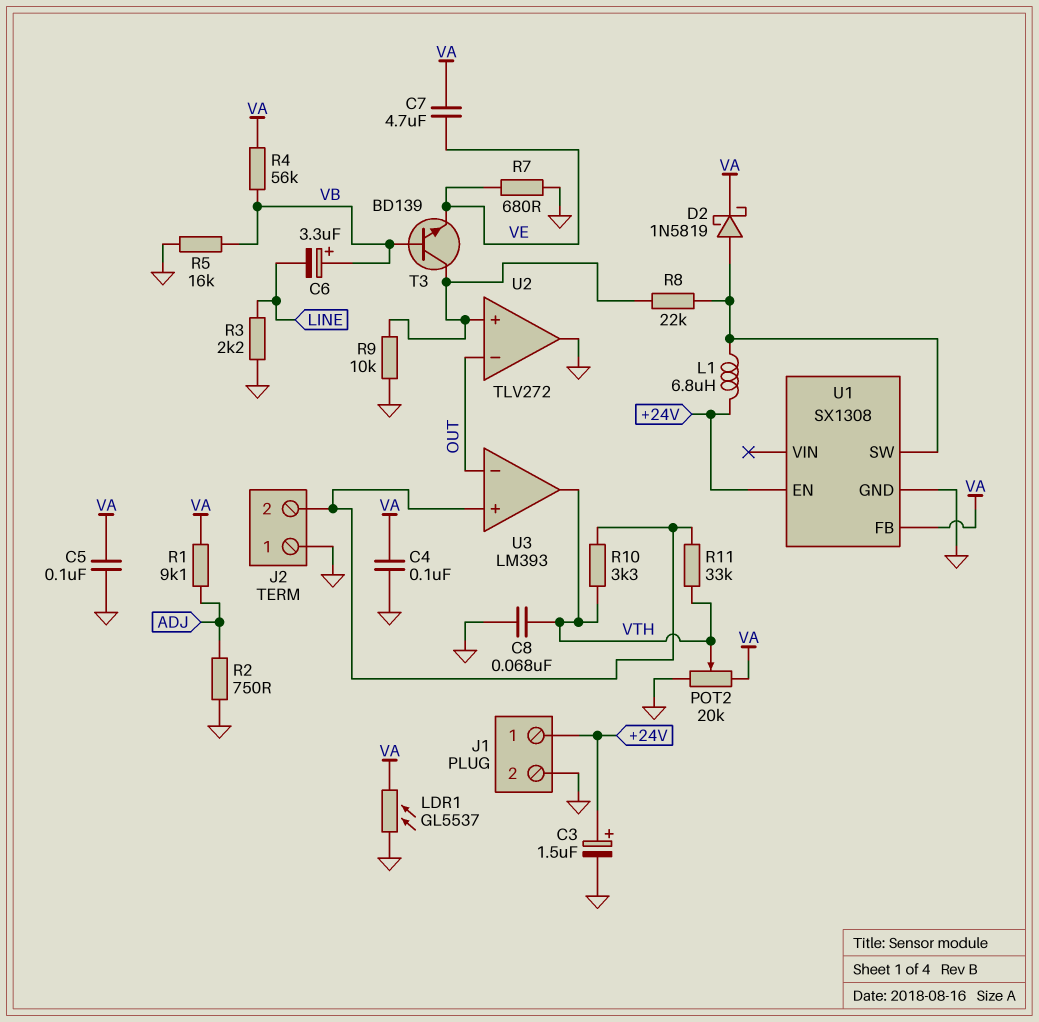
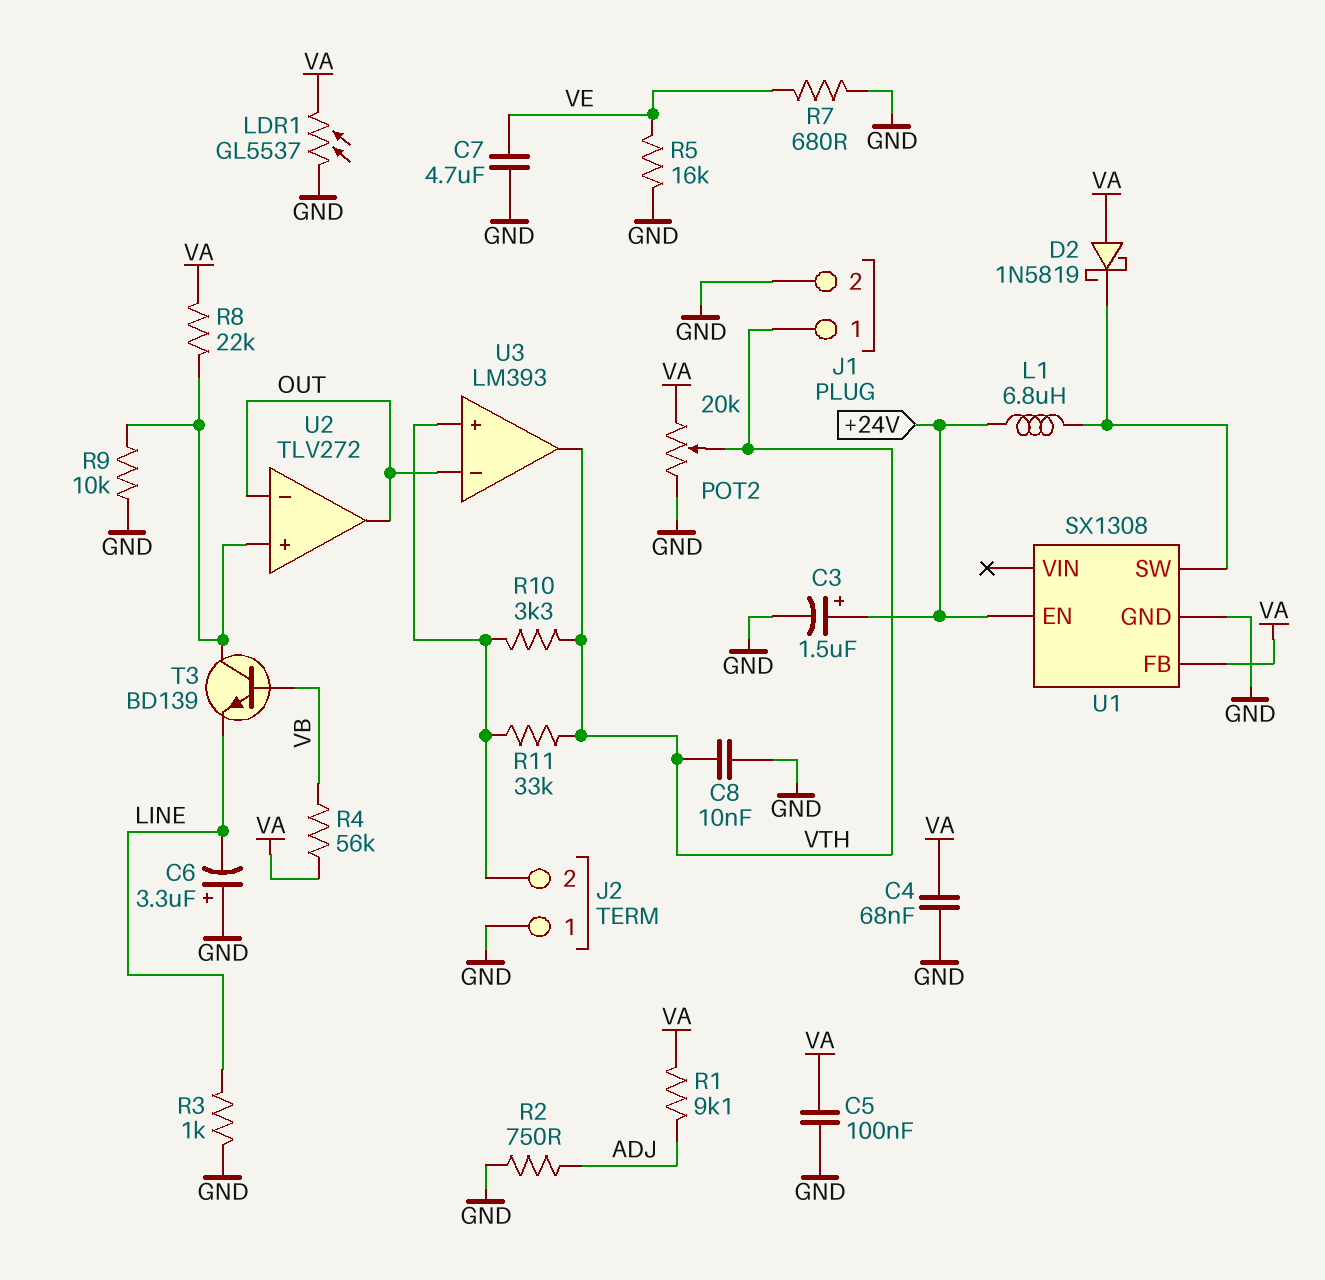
C4: 100nF (GND, VA) -> 68nF (GND, VA)
C6: 3.3uF (plus VB, minus LINE) -> 3.3uF (plus GND, minus LINE)
C7: 4.7uF (VA, VE) -> 4.7uF (GND, VE)
C8: 68nF (GND, VTH) -> 10nF (GND, VTH)
D2: schottky 1N5819 (A U1/SW, K VA) -> schottky 1N5819 (A VA, K U1/SW)
J1 pin 1: +24V -> VTH
R3: 2.2k (GND, LINE) -> 1k (GND, LINE)
R5: 16k (GND, VB) -> 16k (GND, VE)
R8: 22k (U1/SW, U2/in+) -> 22k (U2/in+, VA)
T3: NPN BD139 (B VB, C U2/in+, E VE) -> NPN BD139 (B VB, C U2/in+, E LINE)
U2 pin out: GND -> OUT

